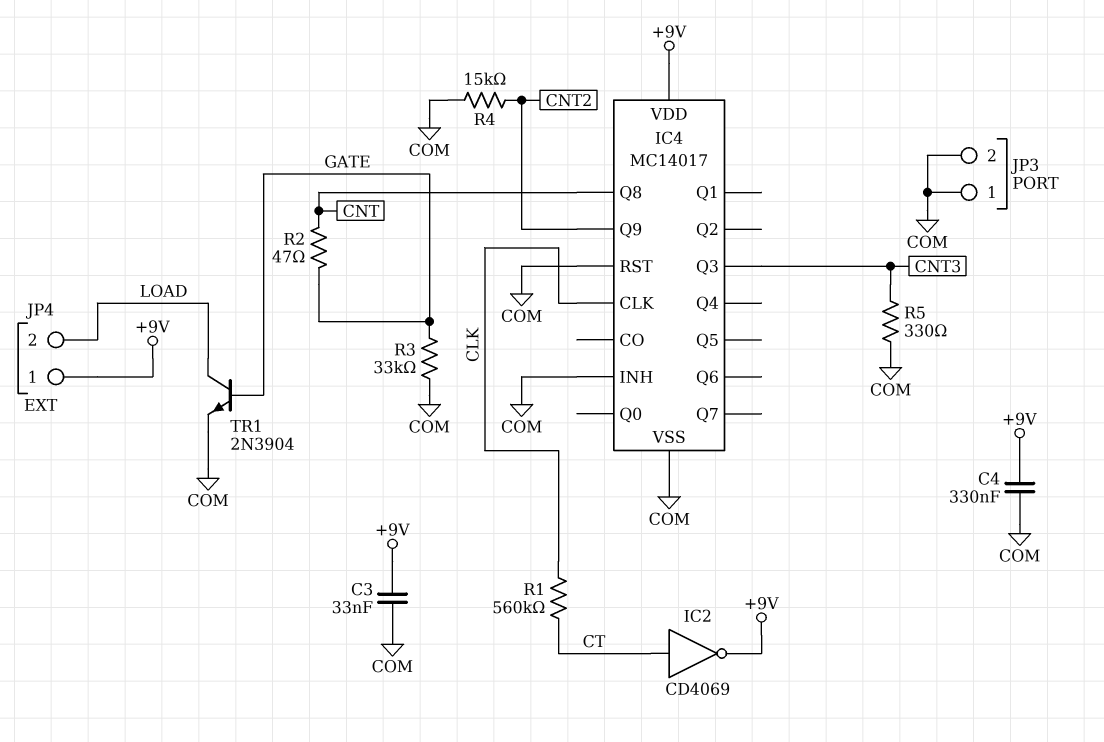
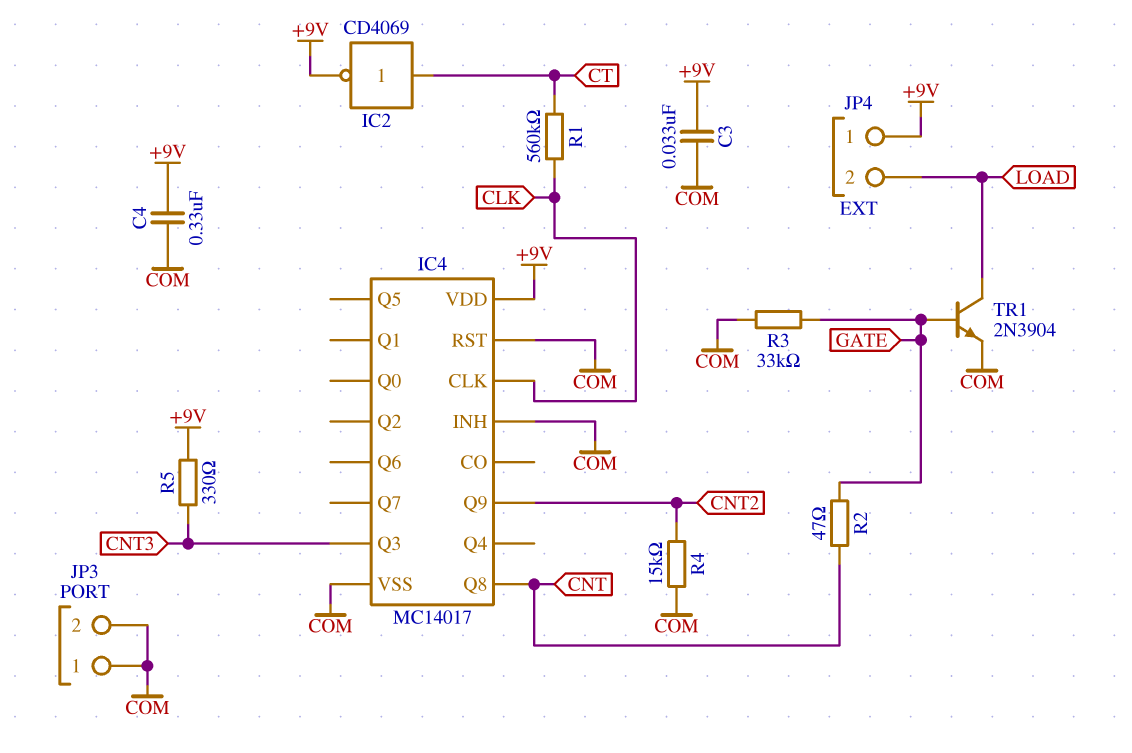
R5: 330 (CNT3, COM) -> 330 (+9V, CNT3)

